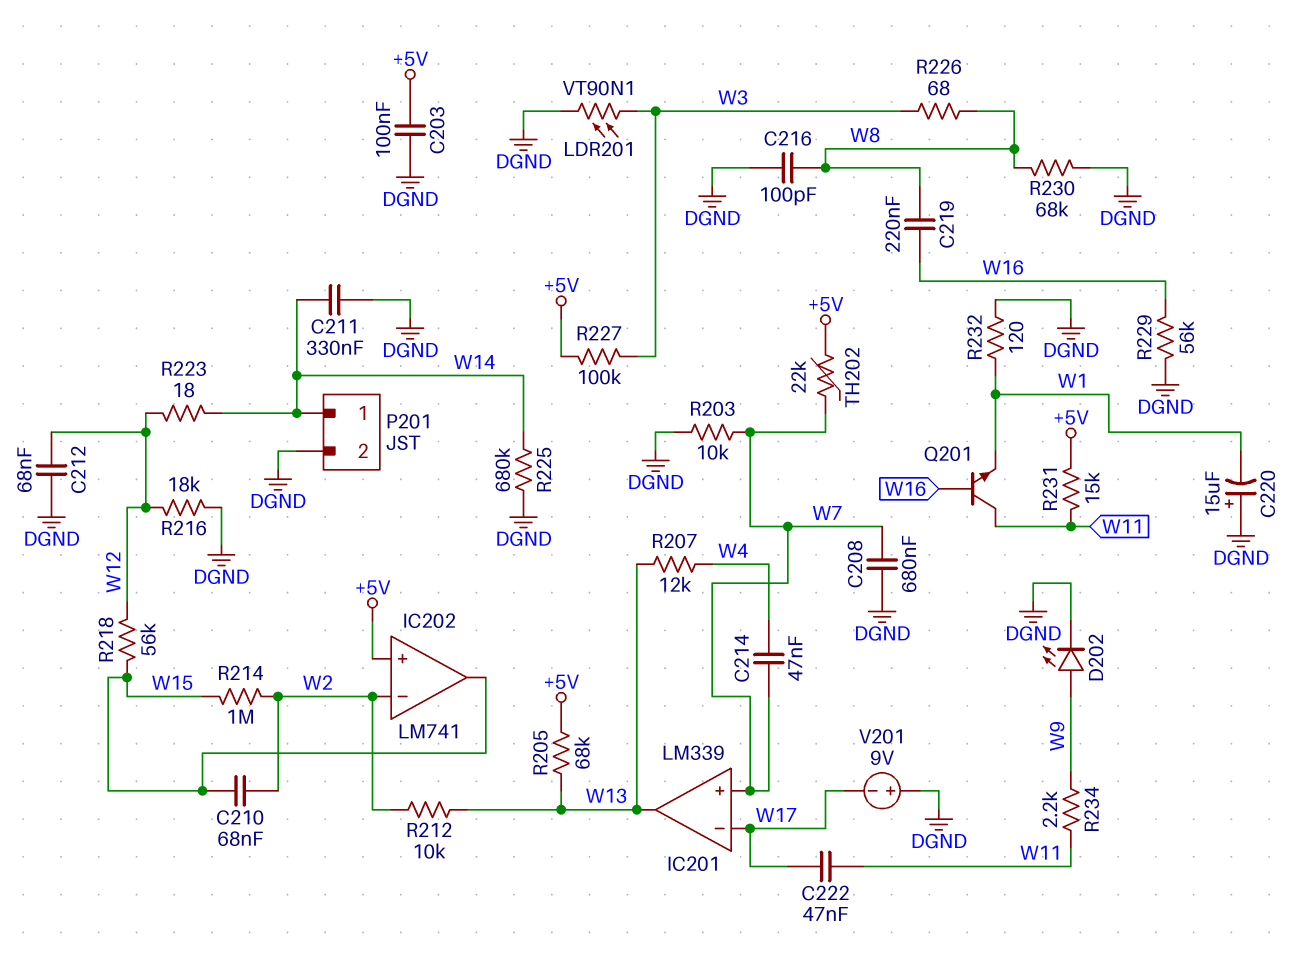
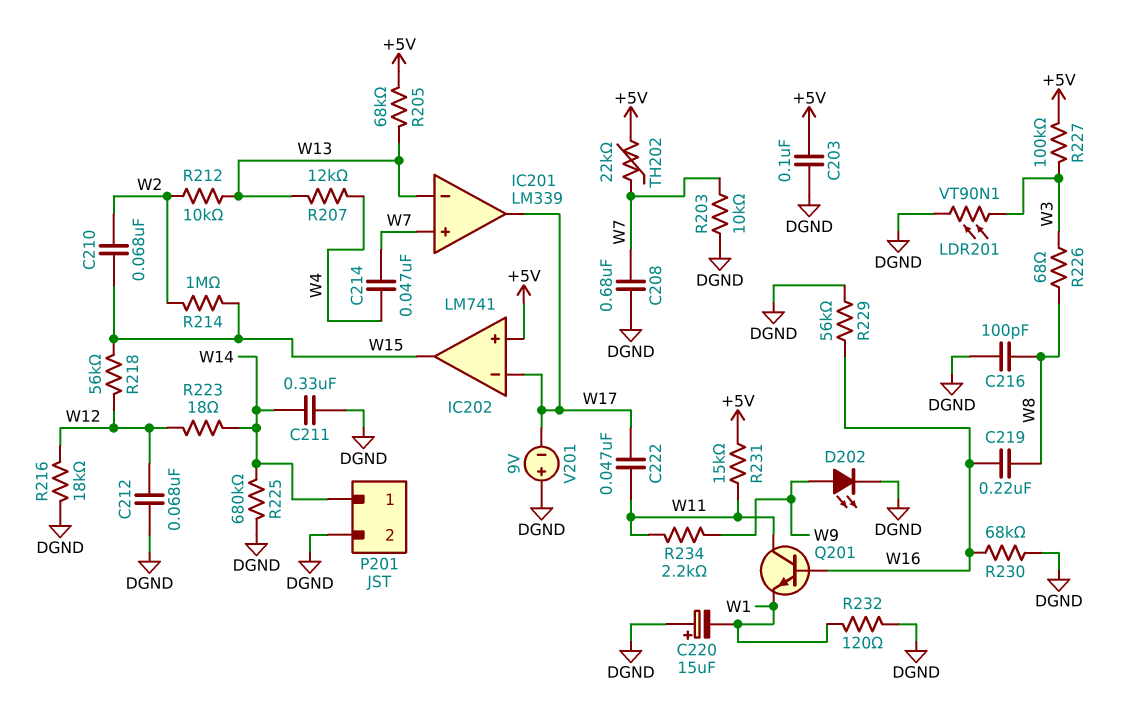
IC201 pin in-: W17 -> W13
IC201 pin out: W13 -> W17
IC202 pin in-: W2 -> W17
R230: 68k (DGND, W8) -> 68k (DGND, W16)

